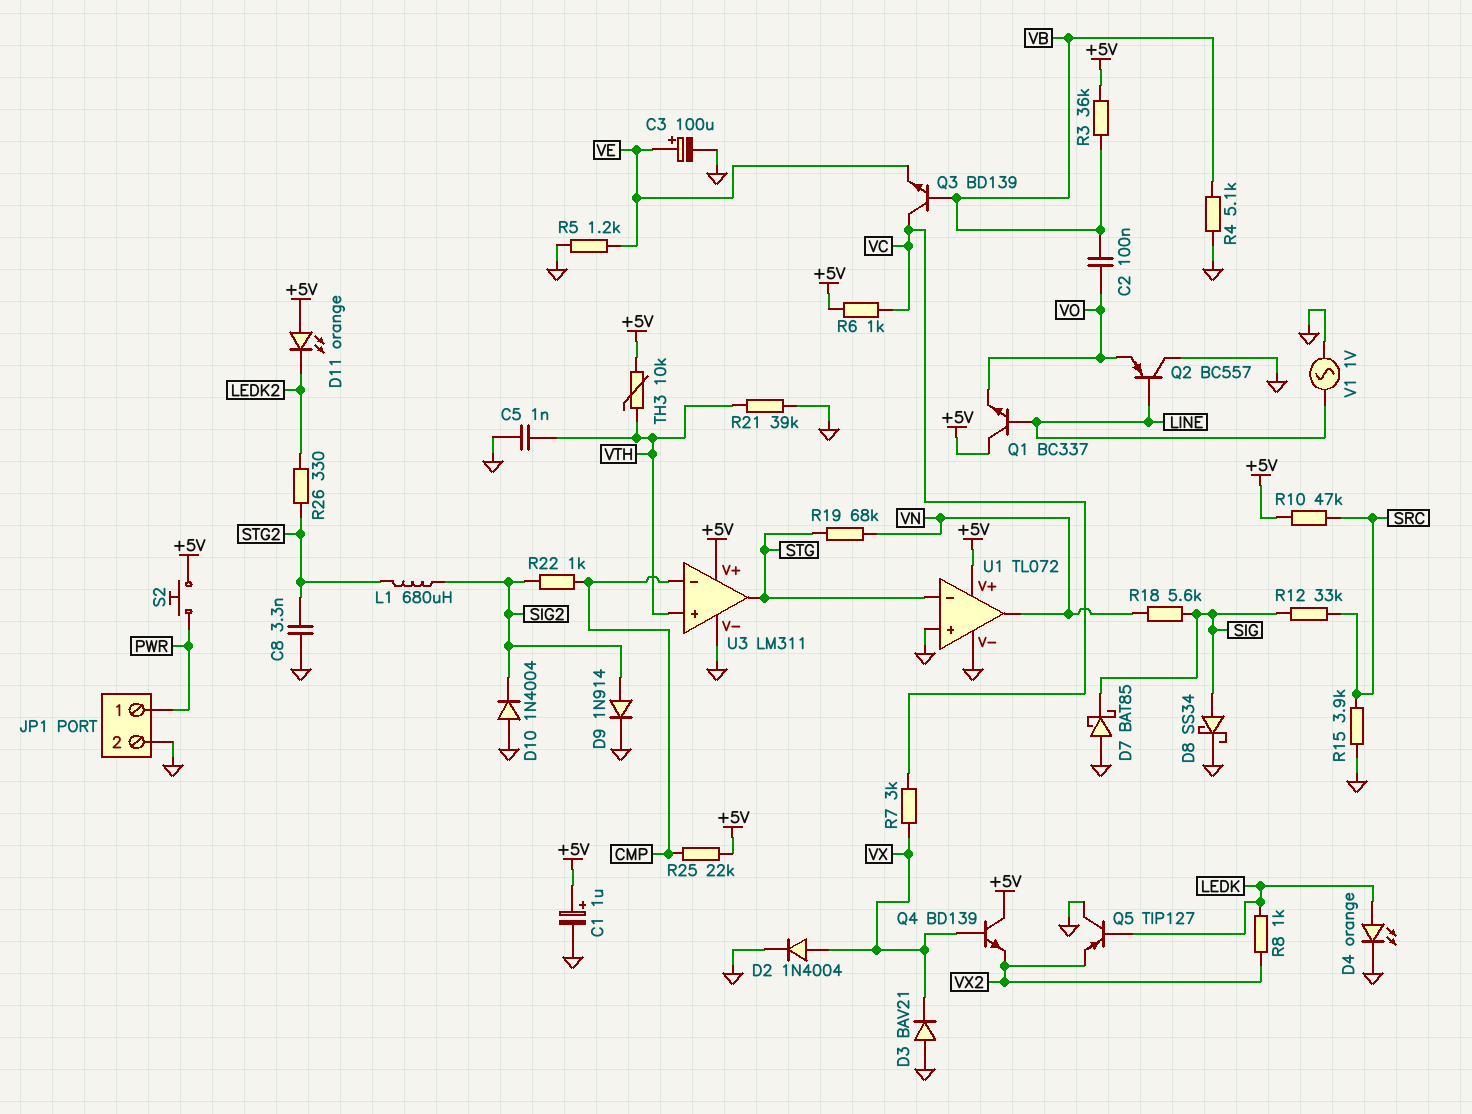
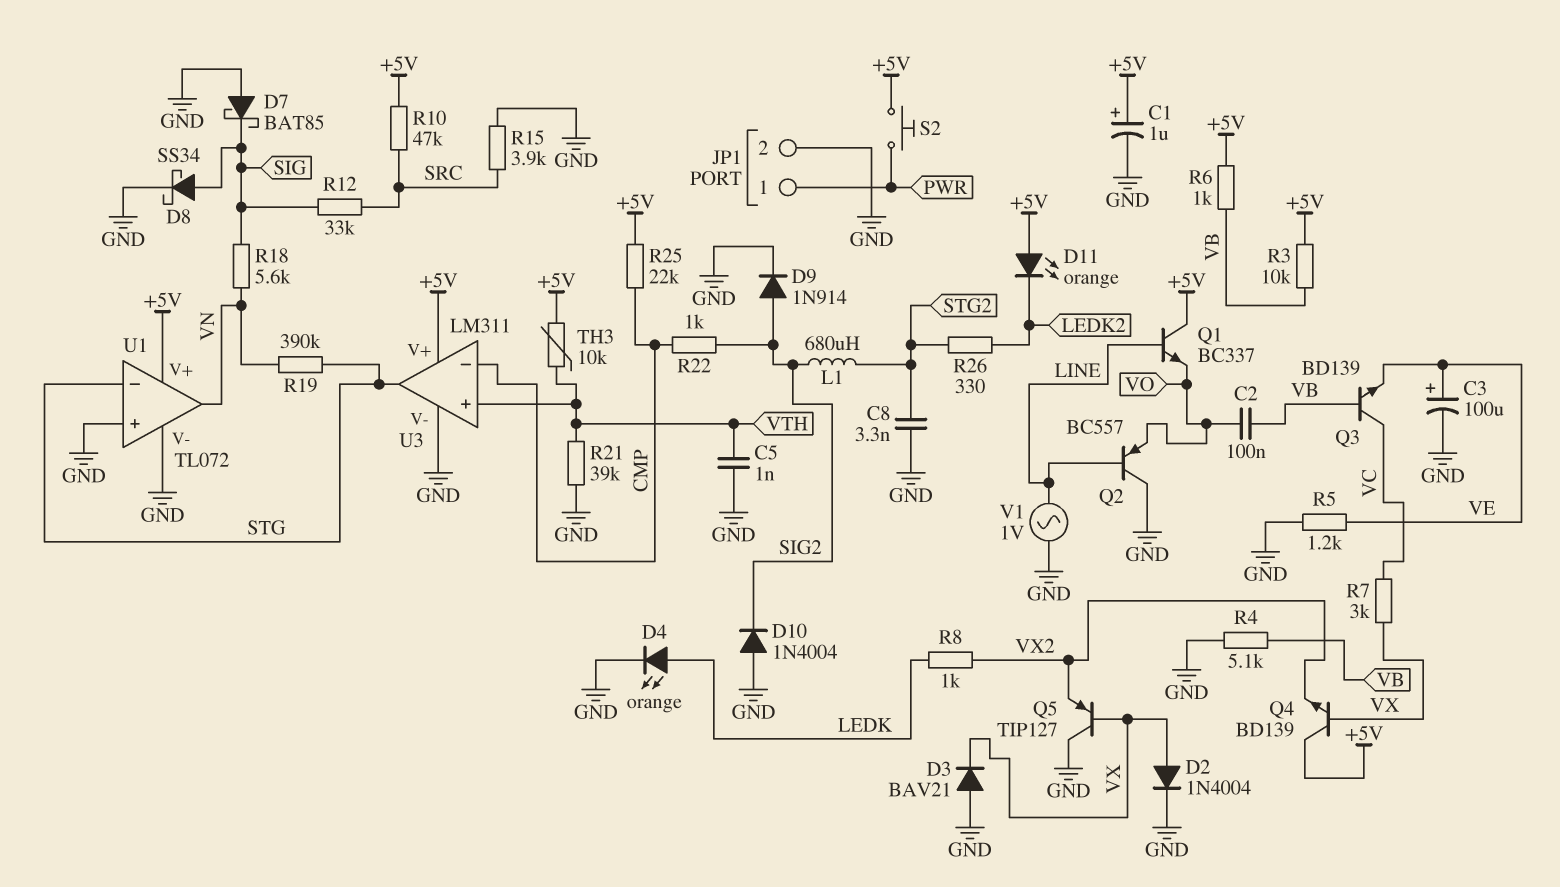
Q5: PNP TIP127 (B LEDK, C GND, E VX2) -> PNP TIP127 (B VX, C GND, E VX2)
R3: 36k (+5V, VB) -> 10k (+5V, VB)
R6: 1k (+5V, VC) -> 1k (+5V, VB)
R19: 68k (STG, VN) -> 390k (STG, VN)

